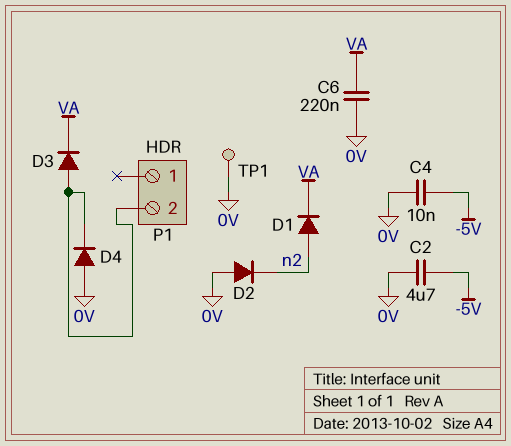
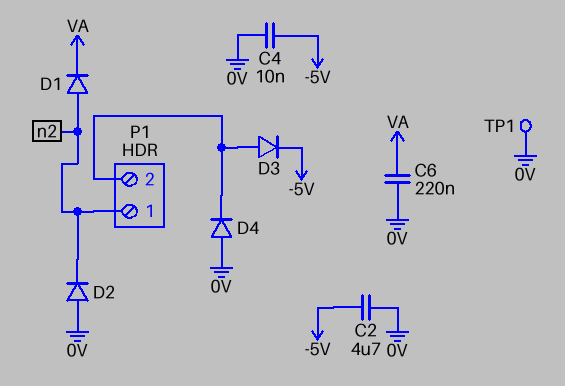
D3: diode (A P1/2, K VA) -> diode (A P1/2, K -5V)
P1 pin 1: none -> n2

